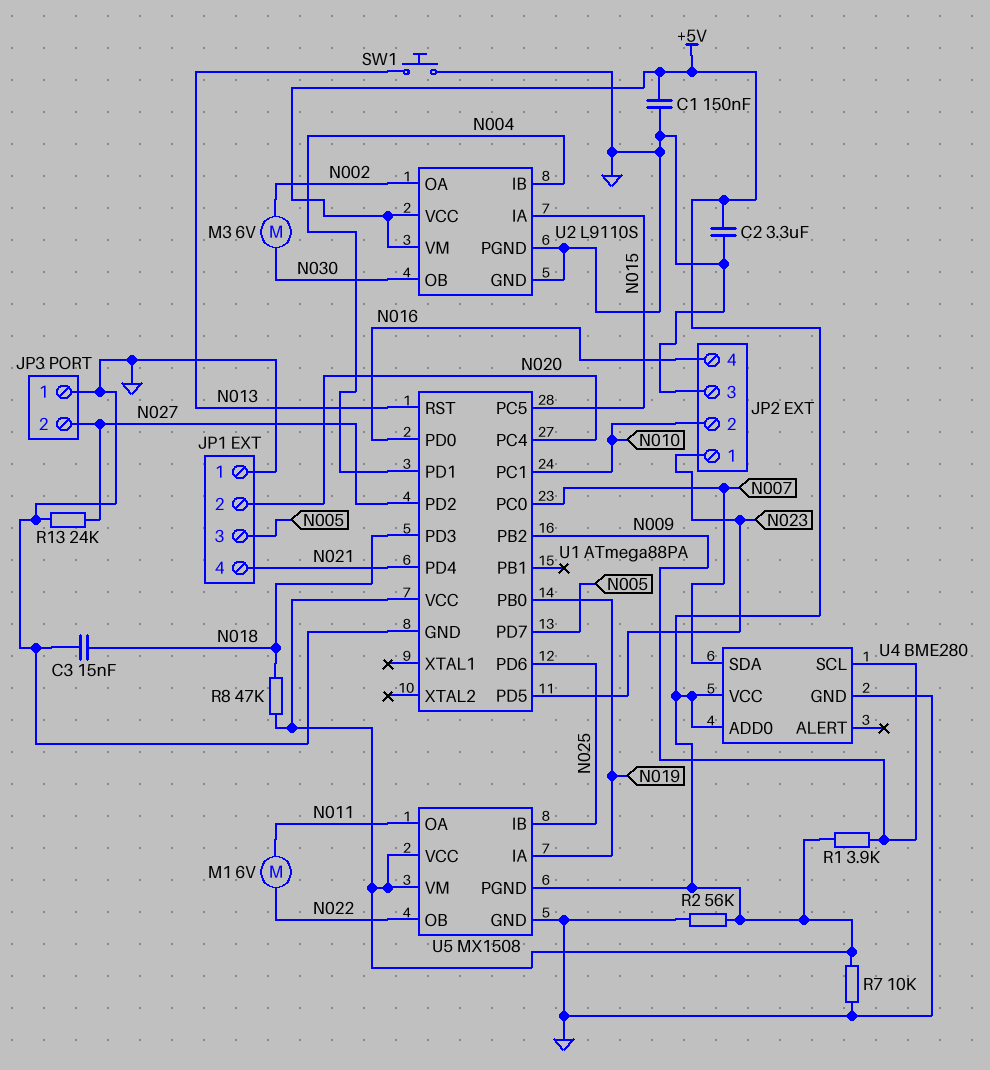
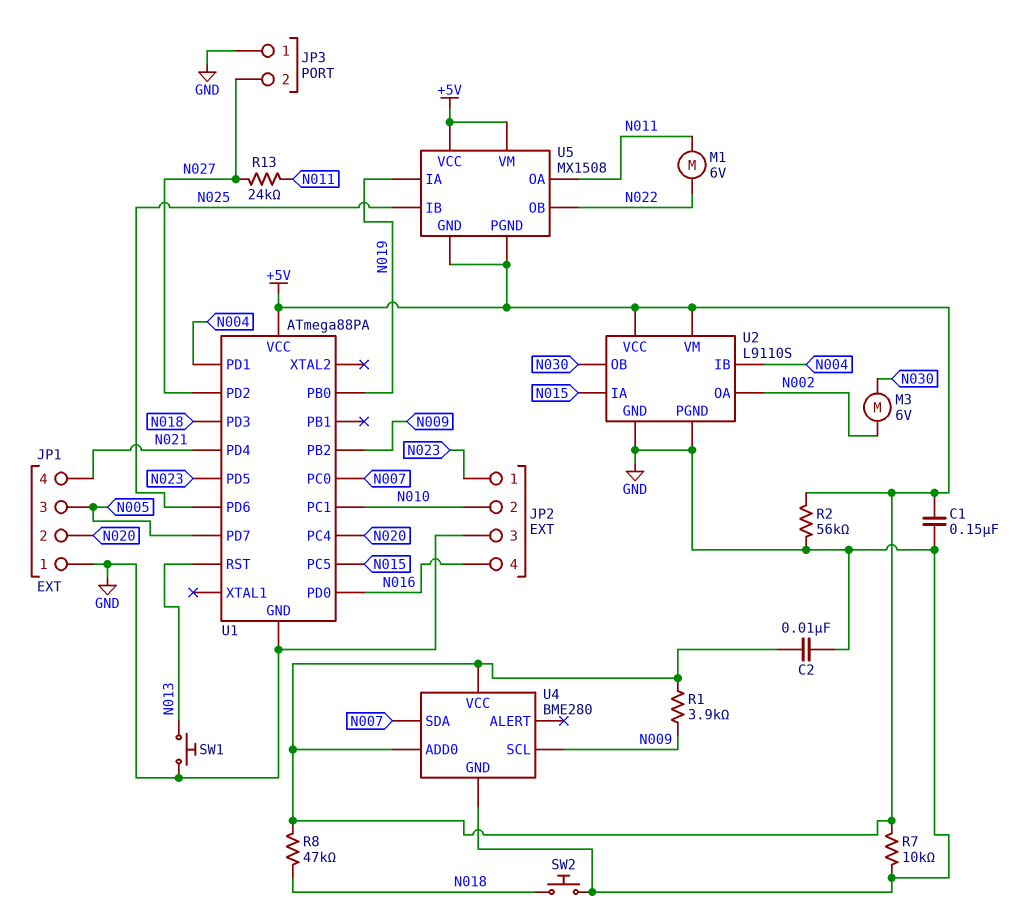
C2: 3.3uF (+5V, GND) -> 10nF (+5V, GND)
C3: 15nF (GND, N018) -> none
R13: 24k (GND, N027) -> 24k (N011, N027)
SW2: none -> button (GND, N018)
U5 pin GND: GND -> +5V

